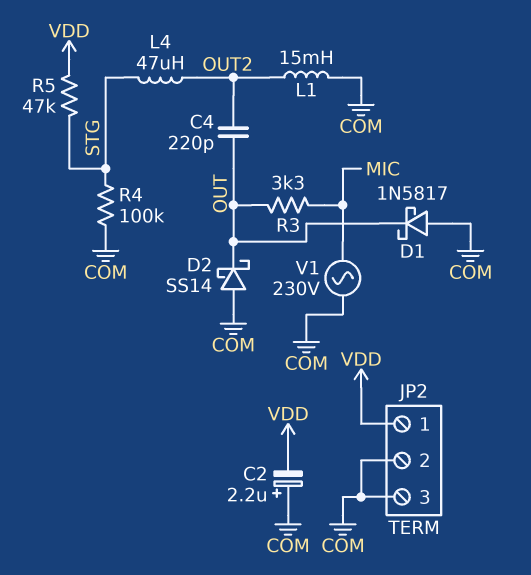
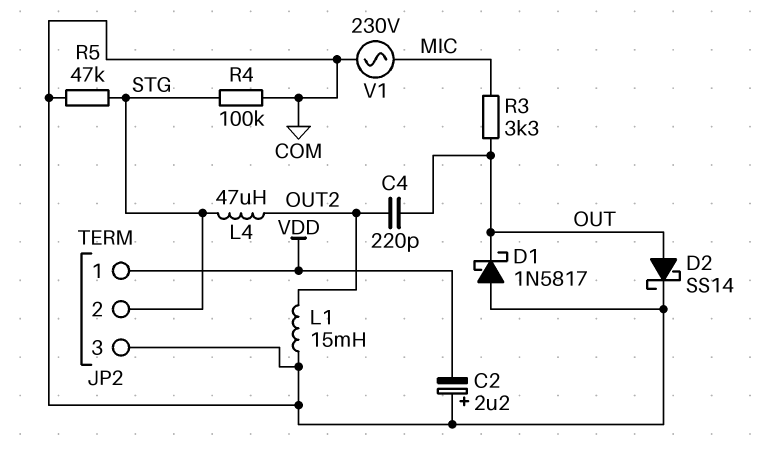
D2: schottky SS14 (A COM, K OUT) -> schottky SS14 (A OUT, K COM)
JP2 pin 2: COM -> STG
R5: 47k (STG, VDD) -> 47k (COM, STG)

